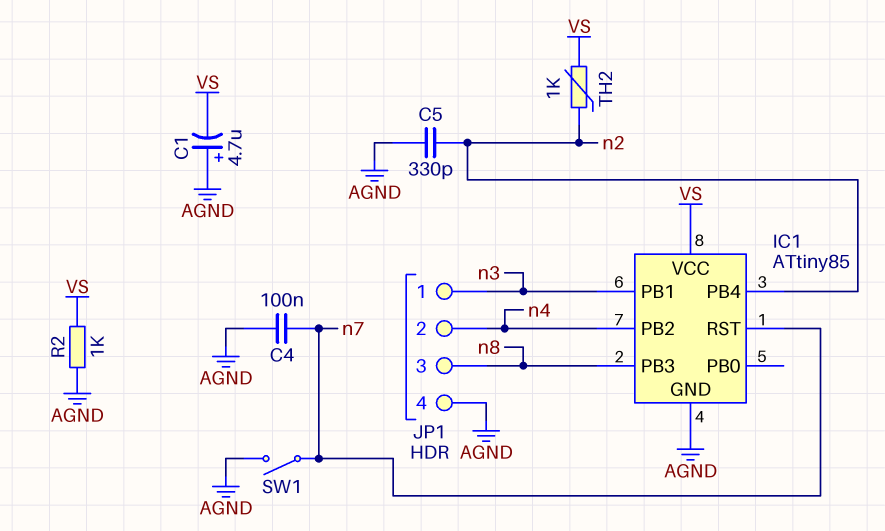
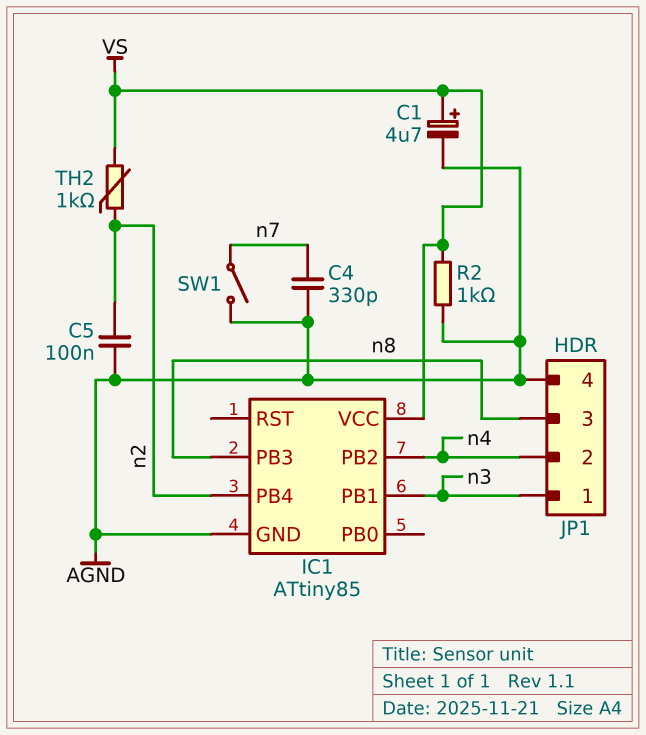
C1: 4.7uF (plus AGND, minus VS) -> 4.7uF (plus VS, minus AGND)
C4: 100nF (AGND, n7) -> 330pF (AGND, n7)
C5: 330pF (AGND, n2) -> 100nF (AGND, n2)
IC1 pin RST: n7 -> none

